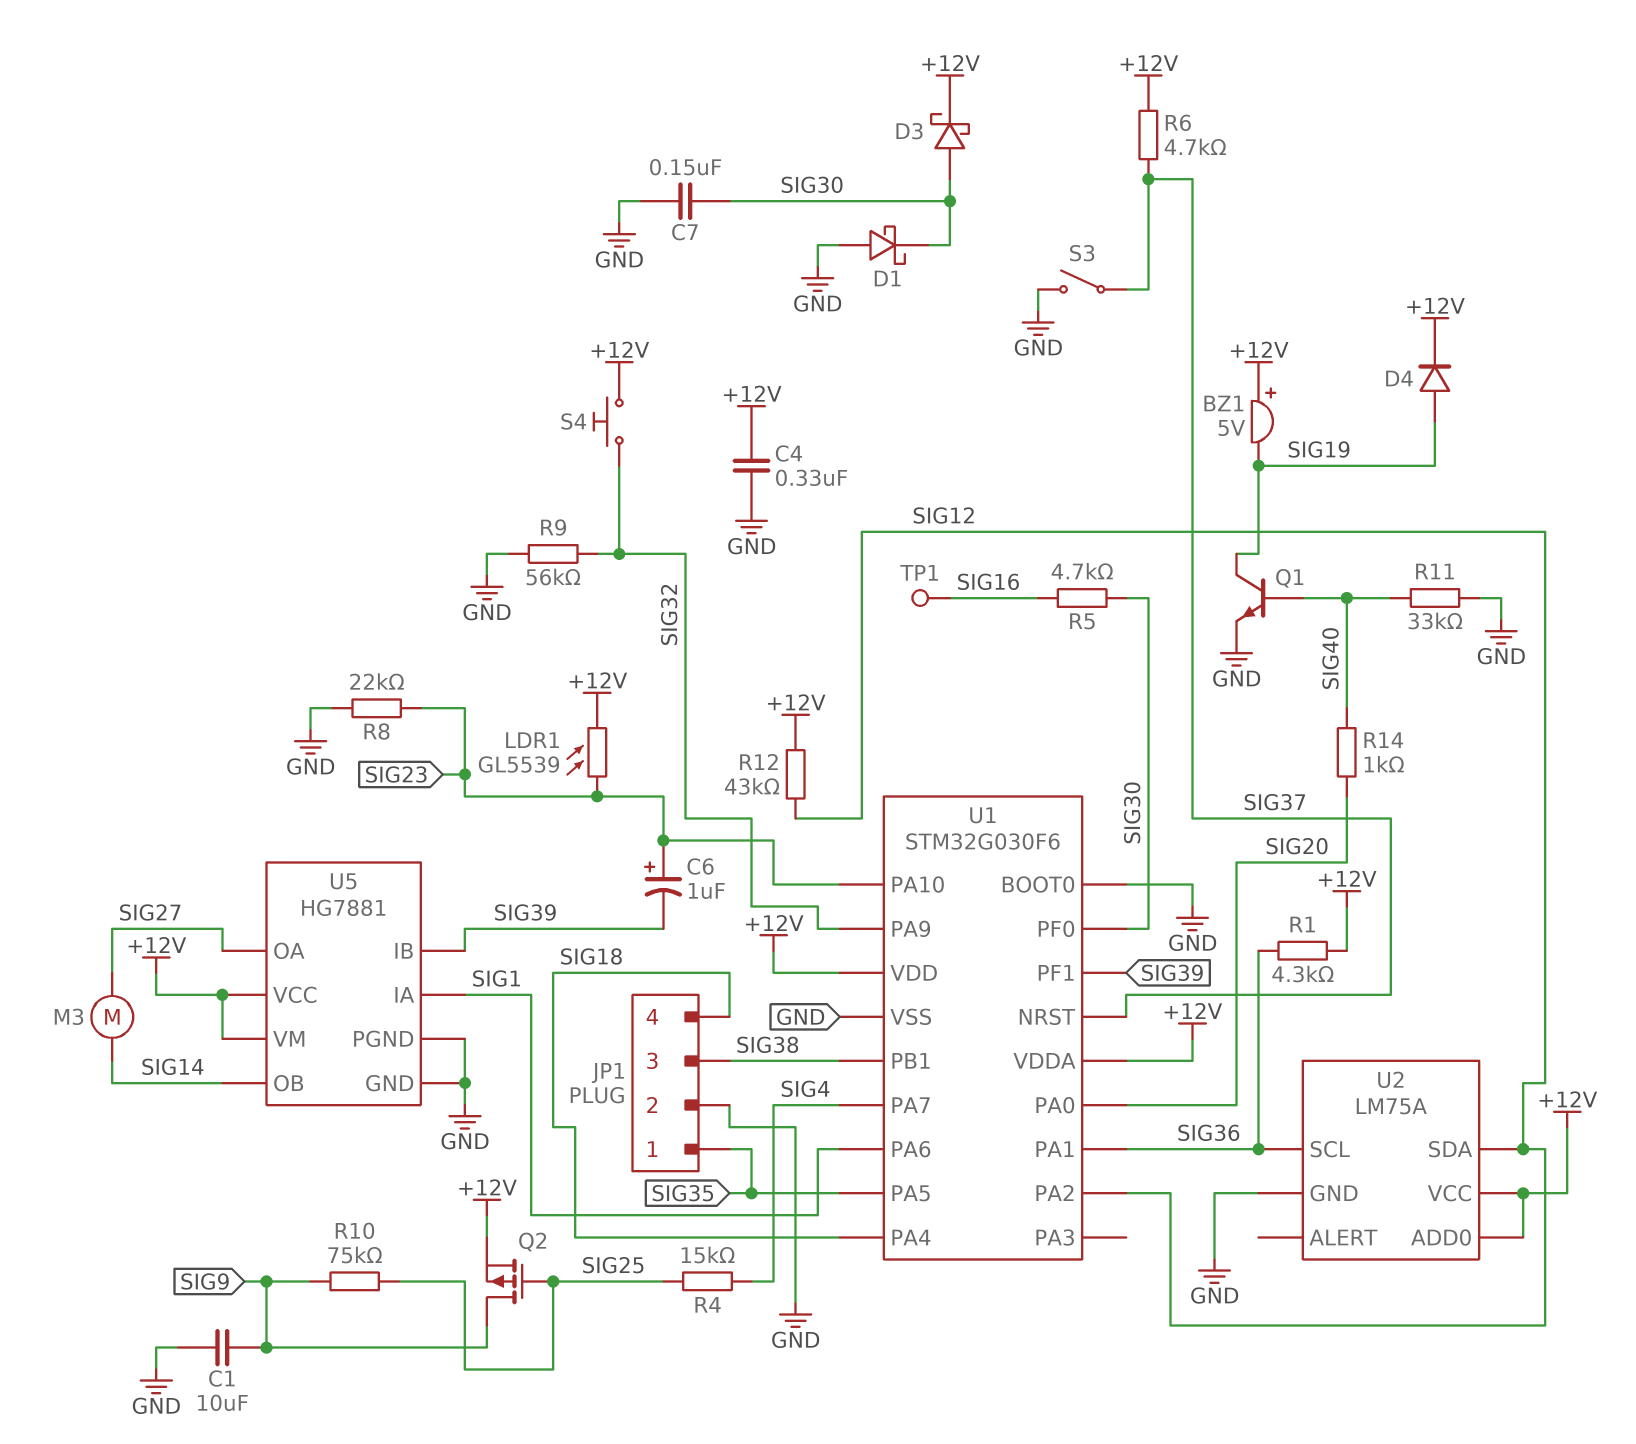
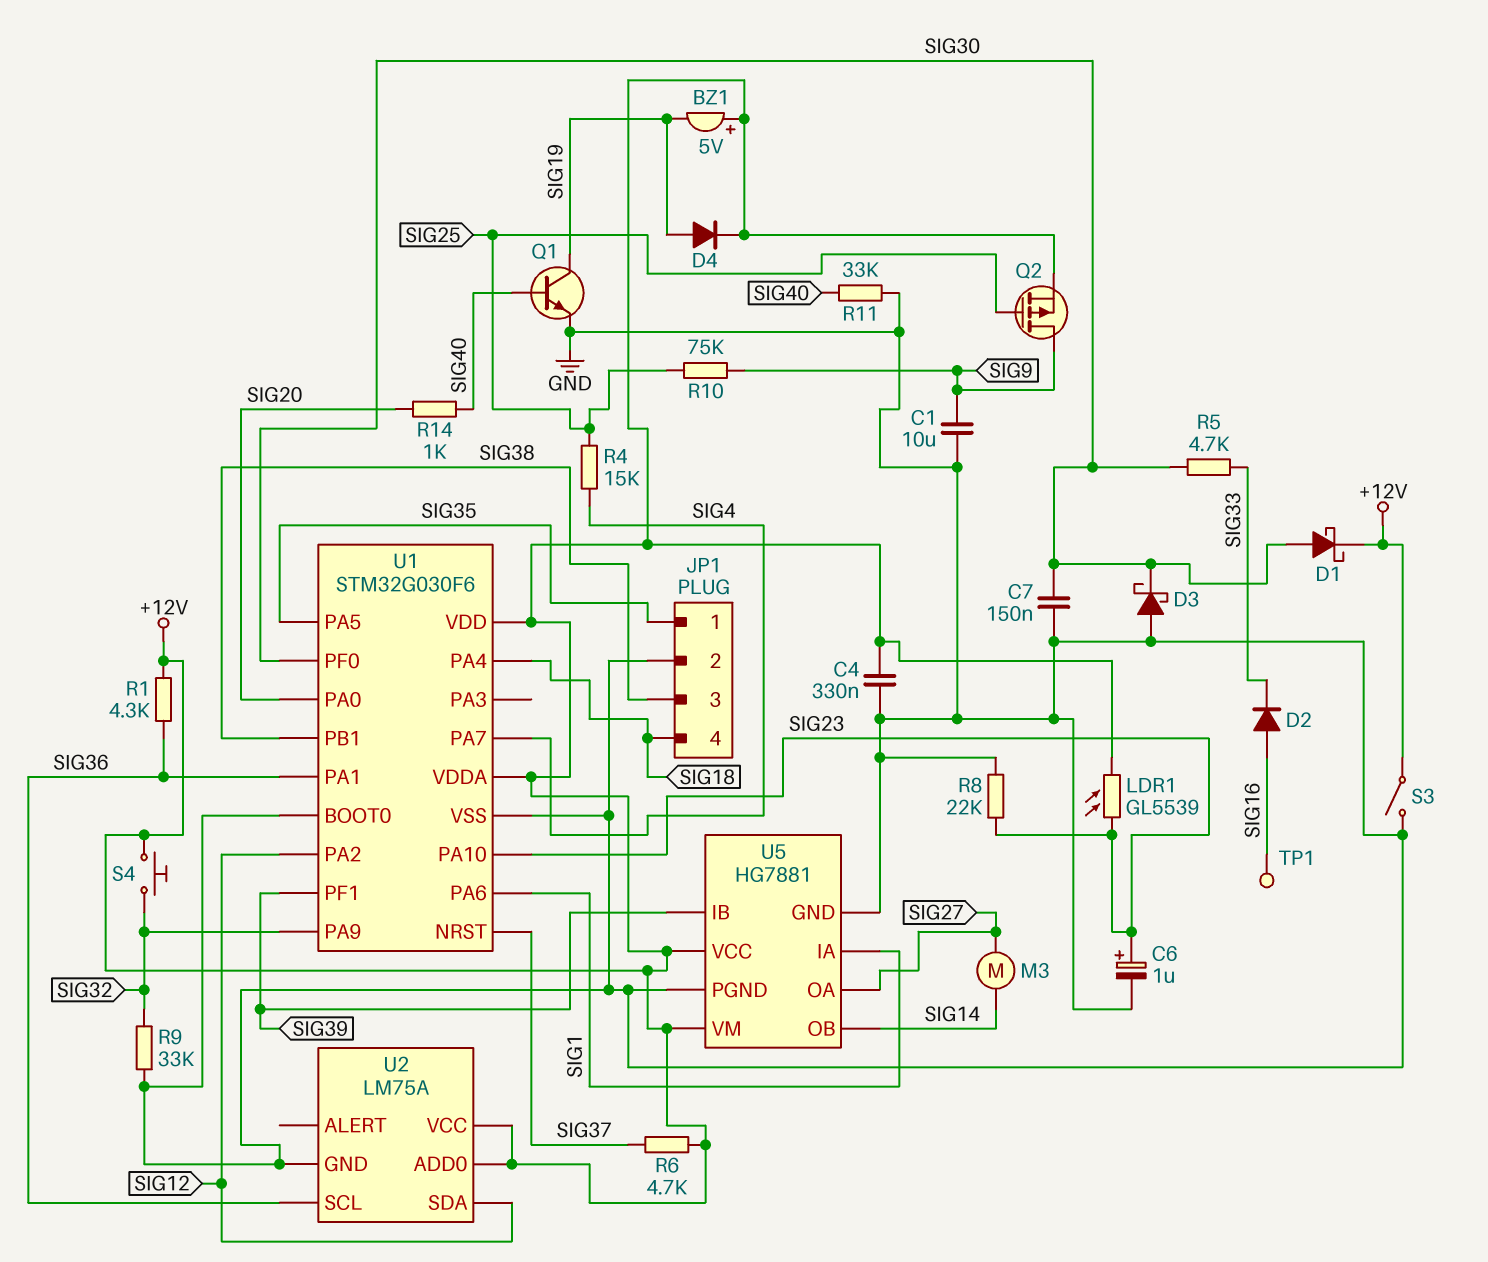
C6: 1uF (plus SIG23, minus SIG39) -> 1uF (plus SIG23, minus GND)
D1: schottky (A GND, K SIG30) -> schottky (A SIG30, K +12V)
D2: none -> diode (A SIG16, K SIG33)
D3: schottky (A SIG30, K +12V) -> schottky (A GND, K SIG30)
R5: 4.7k (SIG16, SIG30) -> 4.7k (SIG30, SIG33)
R9: 56k (GND, SIG32) -> 33k (GND, SIG32)
R12: 43k (+12V, SIG12) -> none
S3: switch (GND, SIG37) -> switch (+12V, GND)

